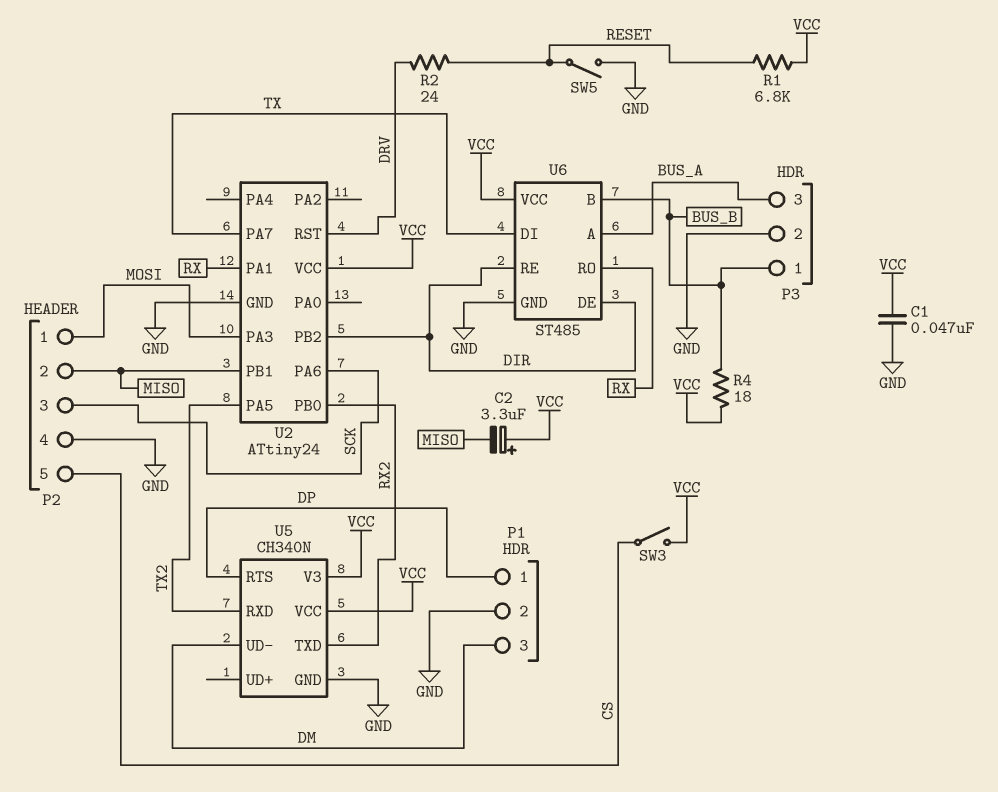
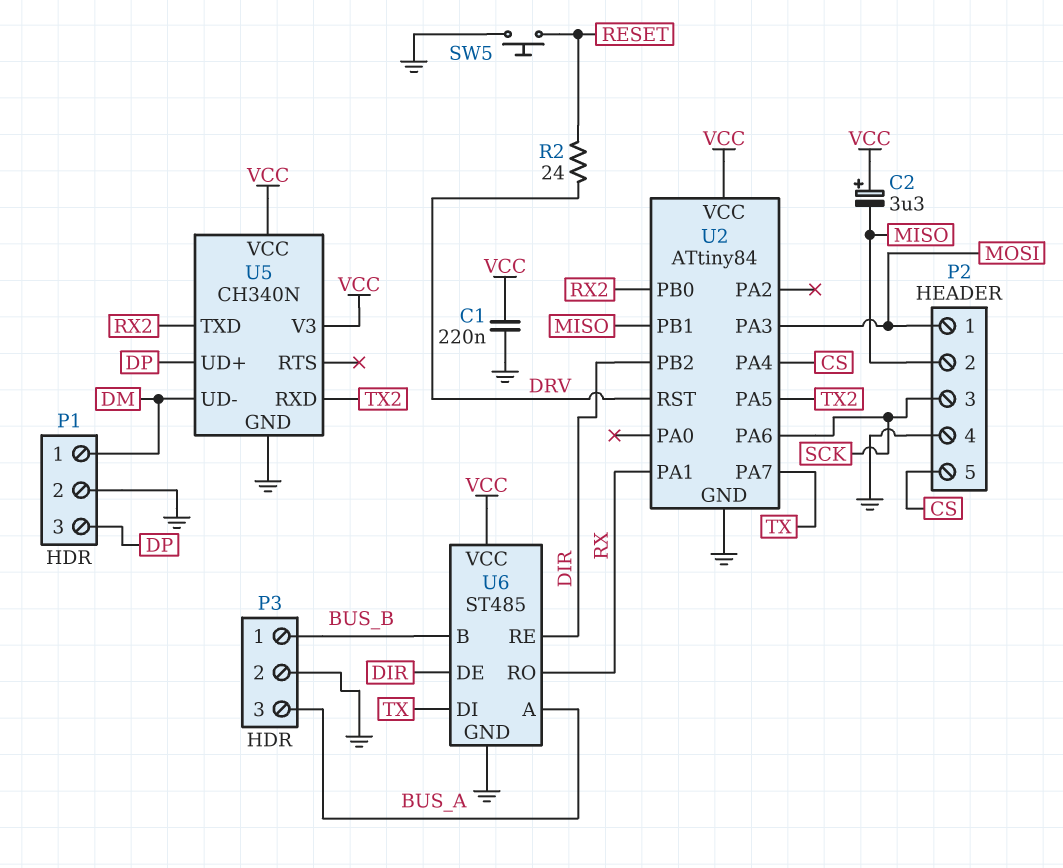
C1: 47nF (GND, VCC) -> 220nF (GND, VCC)
P1 pin 1: DP -> DM
P1 pin 3: DM -> DP
R1: 6.8k (RESET, VCC) -> none
R4: 18 (BUS_B, VCC) -> none
SW3: switch (CS, VCC) -> none
SW5: switch (GND, RESET) -> button (GND, RESET)
U2: ATtiny24 -> ATtiny84
U2 pin PA4: none -> CS
U5 pin RTS: DP -> none
U5 pin UD+: none -> DP

